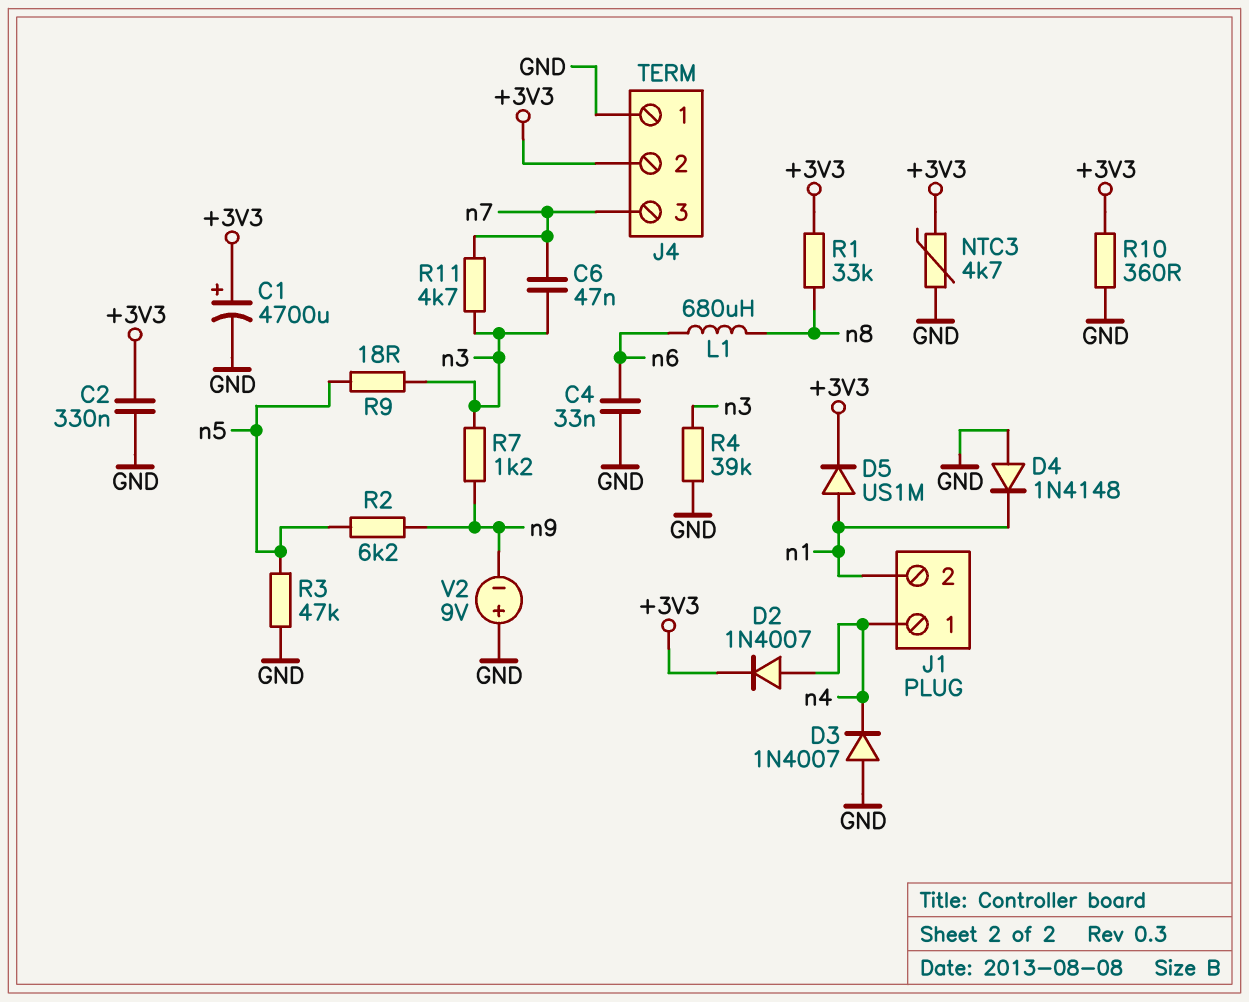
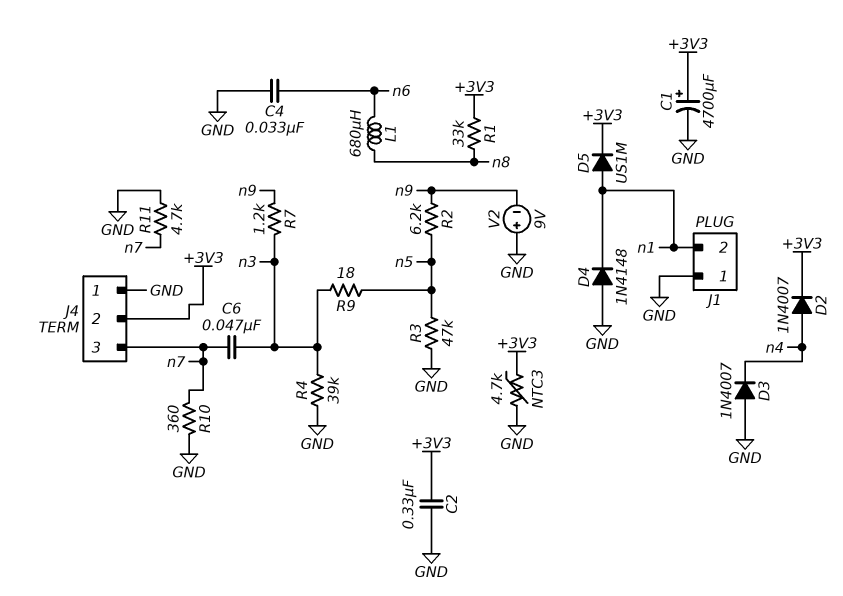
J1 pin 1: n4 -> GND
R10: 360 (+3V3, GND) -> 360 (GND, n7)
R11: 4.7k (n3, n7) -> 4.7k (GND, n7)

